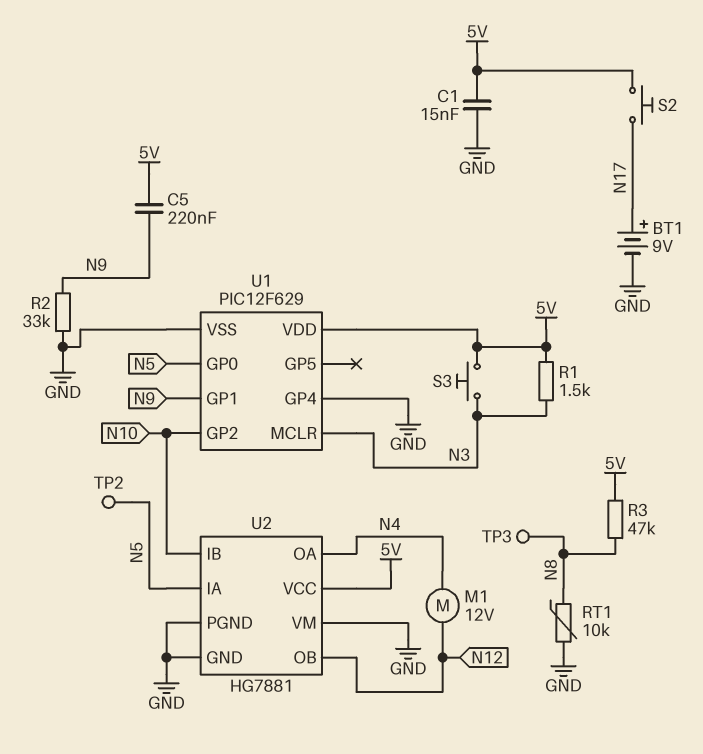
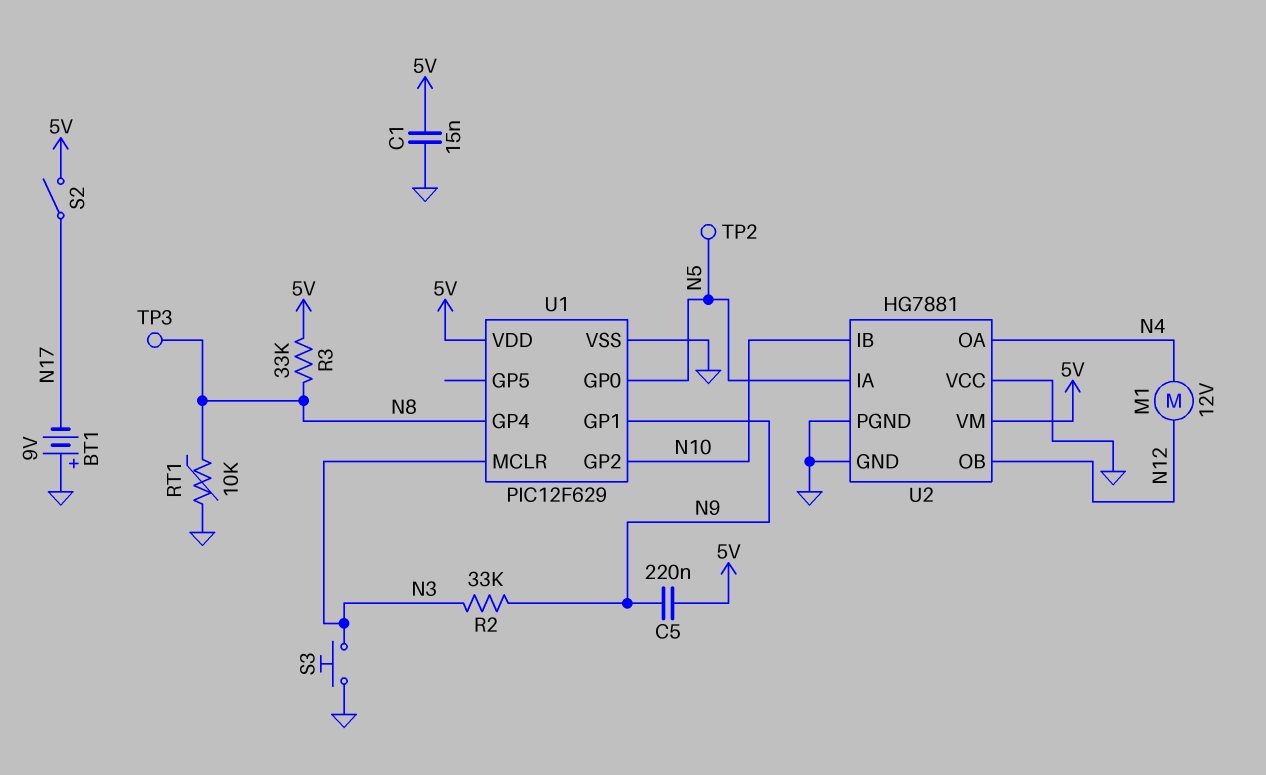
BT1: 9V (plus N17, minus GND) -> 9V (plus GND, minus N17)
R1: 1.5k (5V, N3) -> none
R2: 33k (GND, N9) -> 33k (N3, N9)
R3: 47k (5V, N8) -> 33k (5V, N8)
S2: button (5V, N17) -> switch (5V, N17)
S3: button (5V, N3) -> button (GND, N3)
U1 pin GP4: GND -> N8
U2 pin VCC: 5V -> GND
U2 pin VM: GND -> 5V

